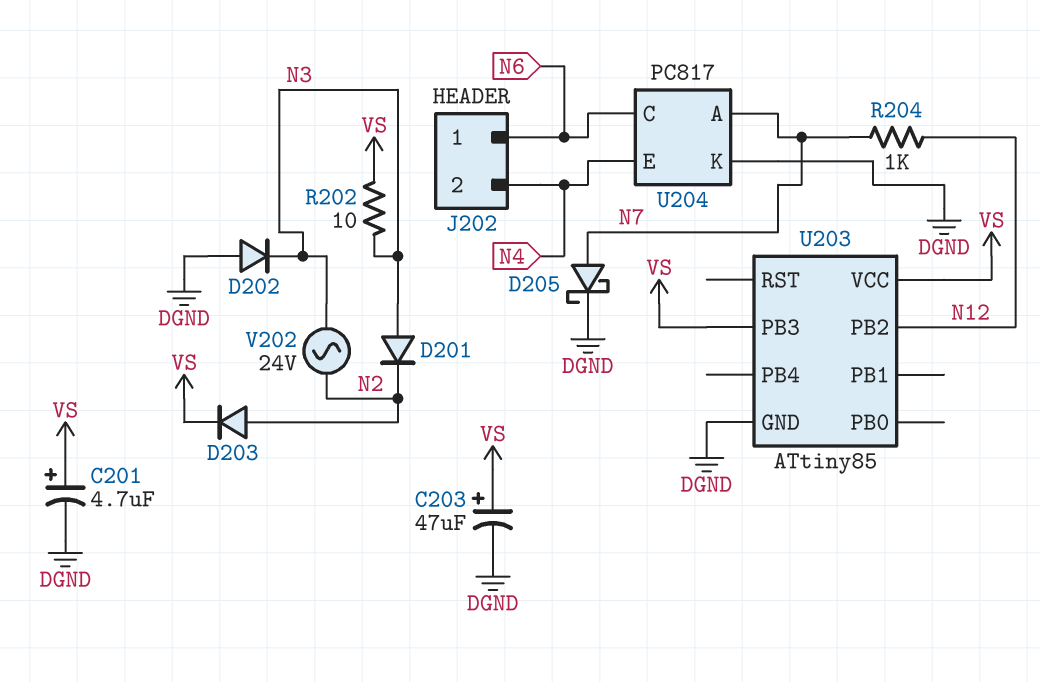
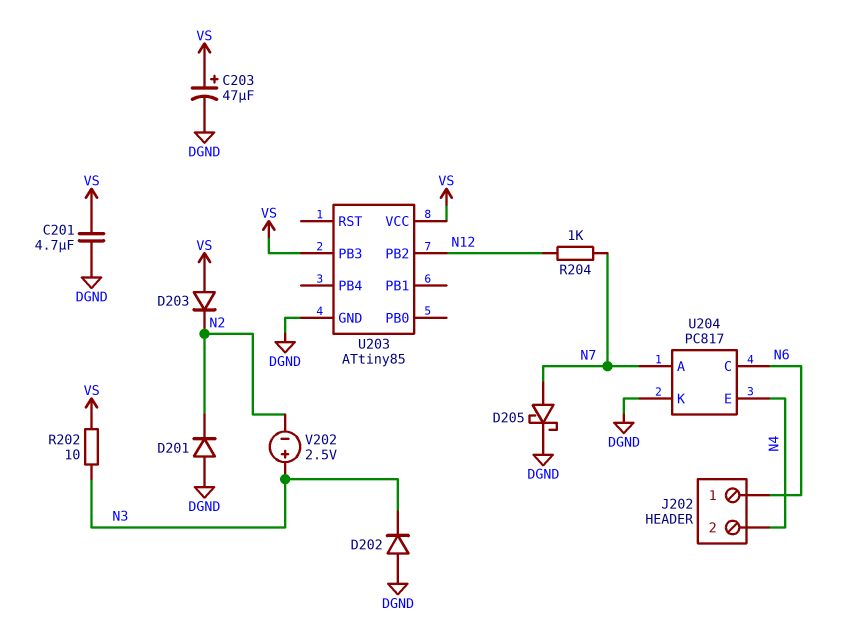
C201: 4.7uF (plus VS, minus DGND) -> 4.7uF (DGND, VS)
D201: diode (A N3, K N2) -> diode (A DGND, K N2)
D203: diode (A N2, K VS) -> diode (A VS, K N2)
V202: AC 24V (N2, N3) -> 2.5V (plus N3, minus N2)

